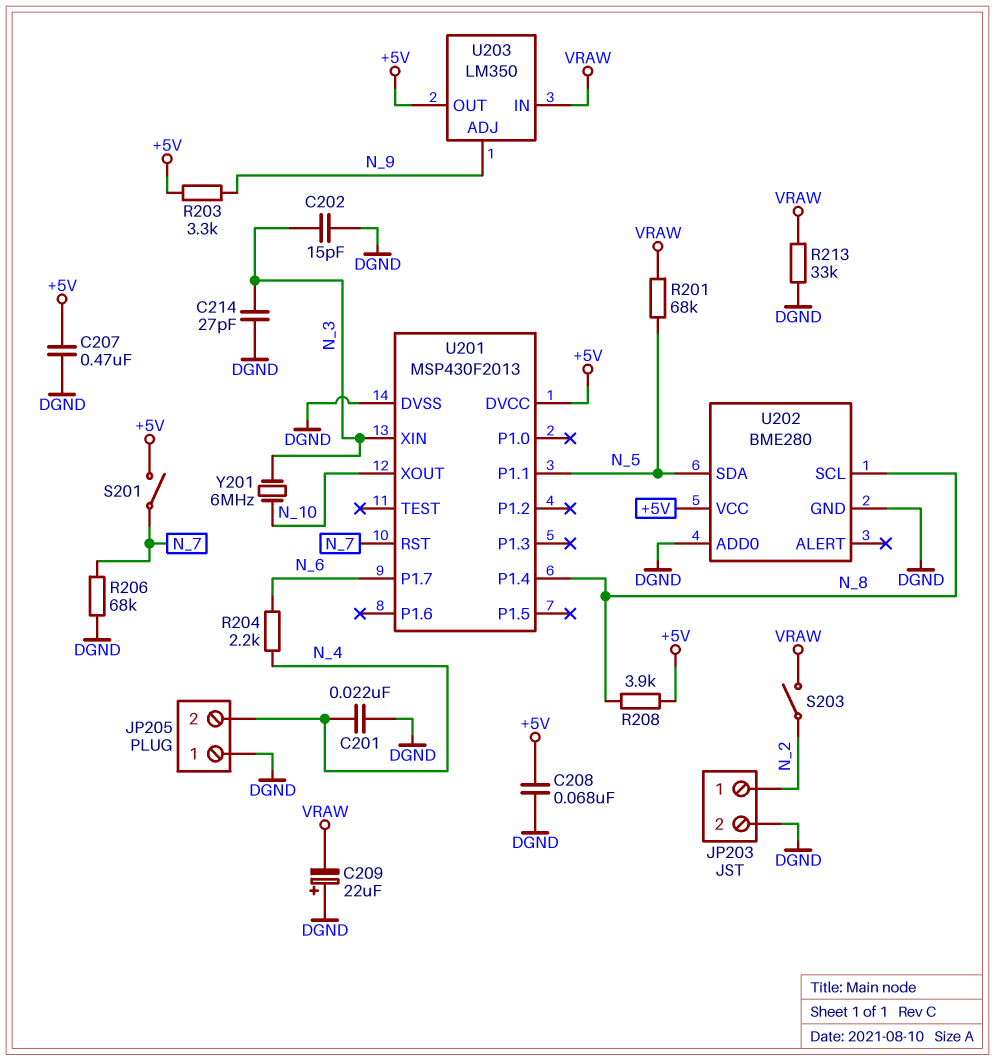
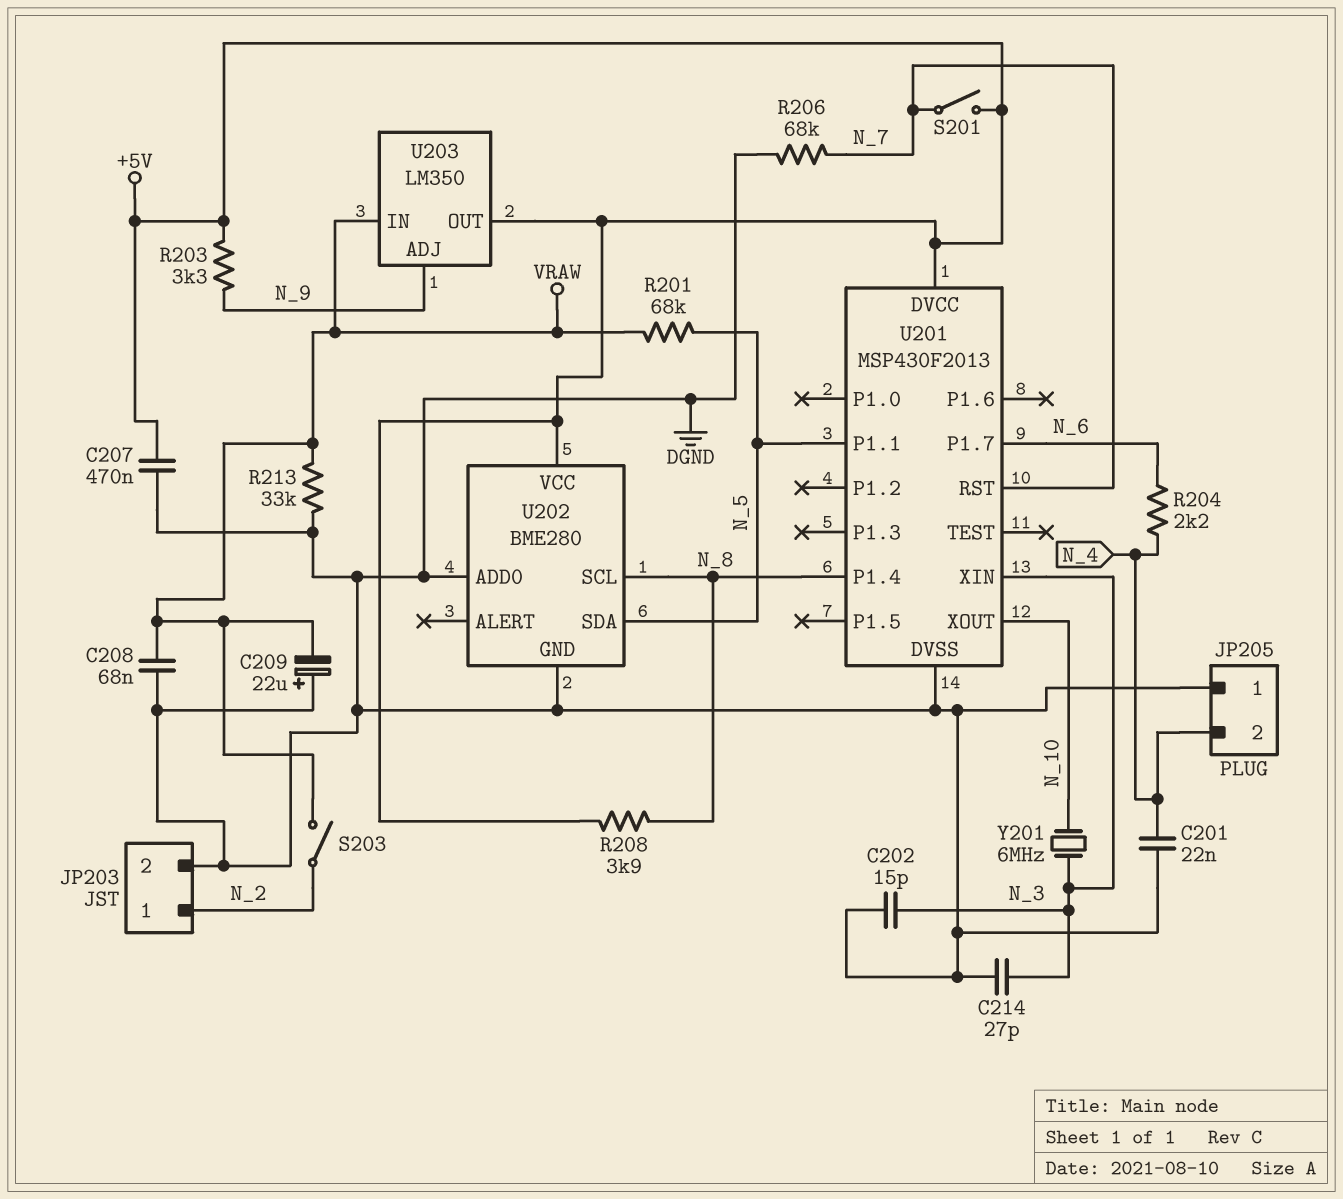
C208: 68nF (+5V, DGND) -> 68nF (DGND, VRAW)

